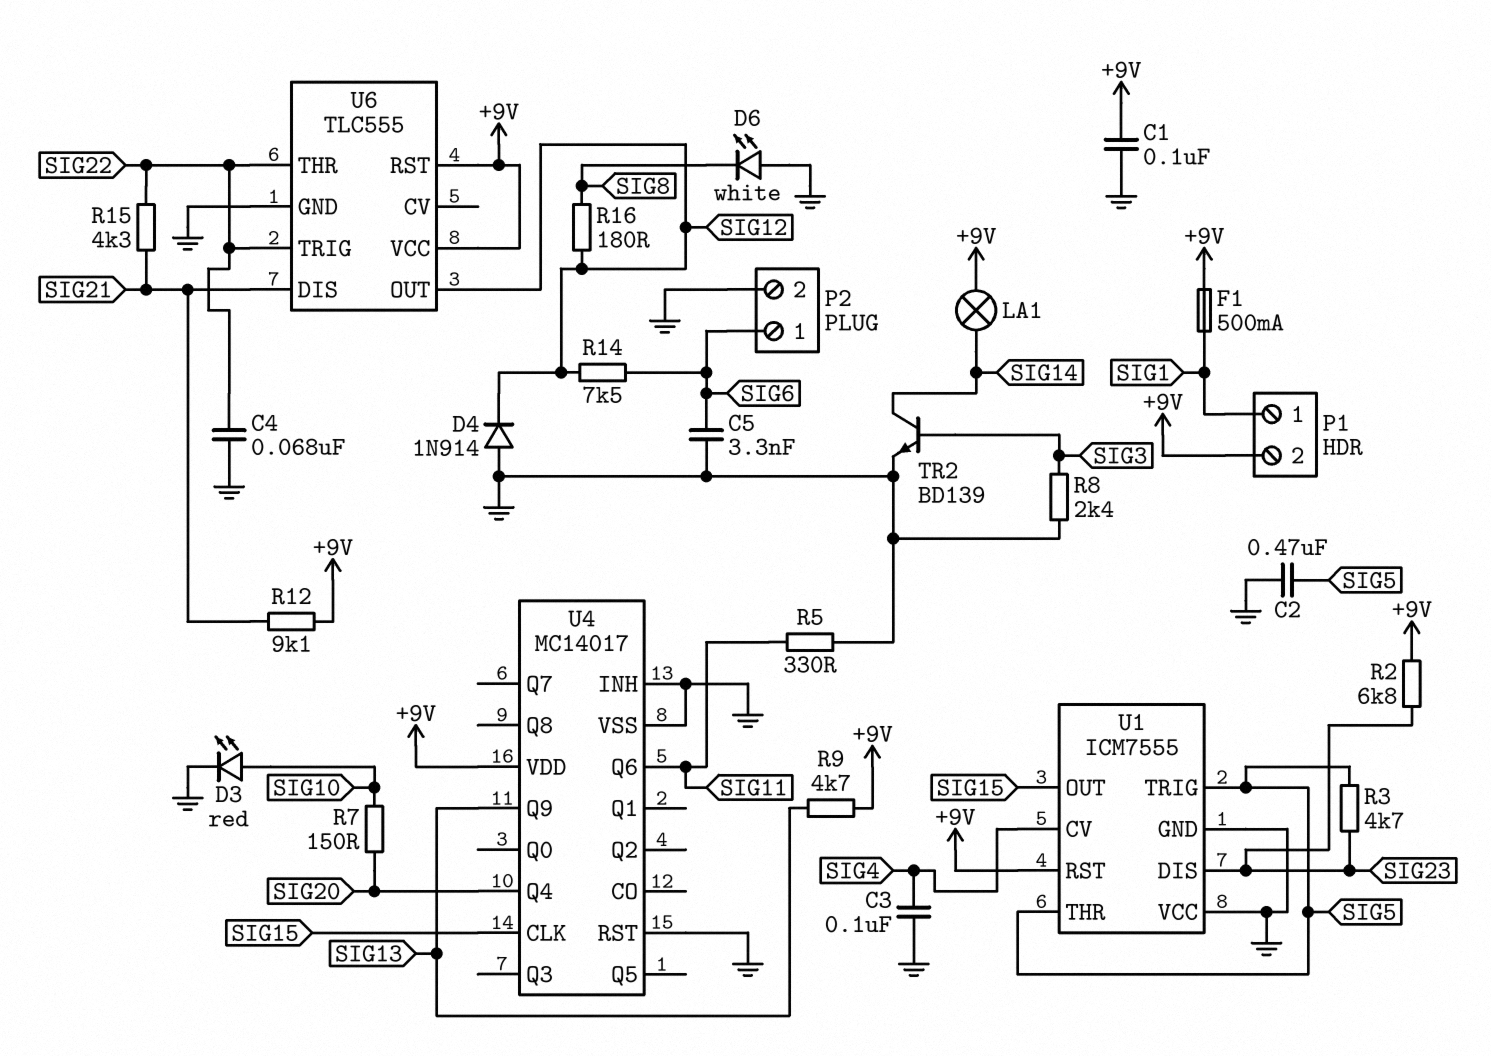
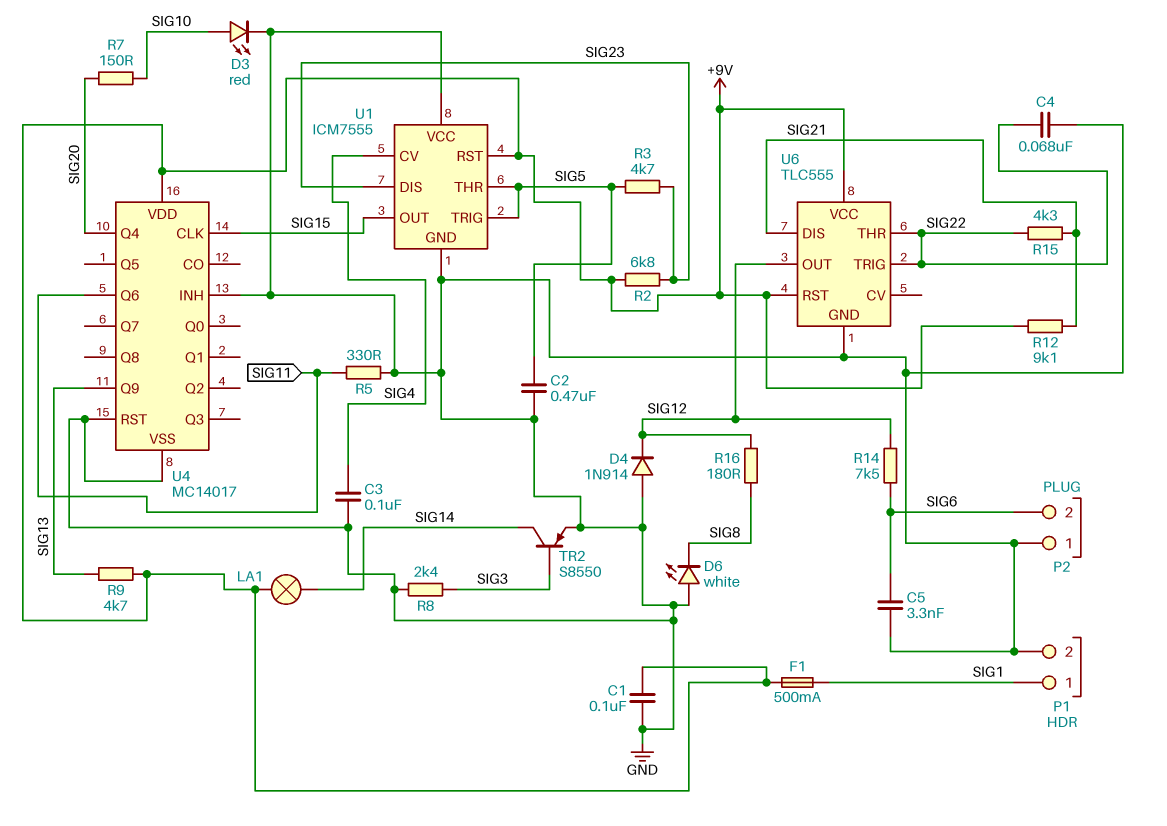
P1 pin 2: +9V -> GND
P2 pin 1: SIG6 -> GND
P2 pin 2: GND -> SIG6
TR2: NPN BD139 (B SIG3, C SIG14, E GND) -> PNP S8550 (B SIG3, C SIG14, E GND)

